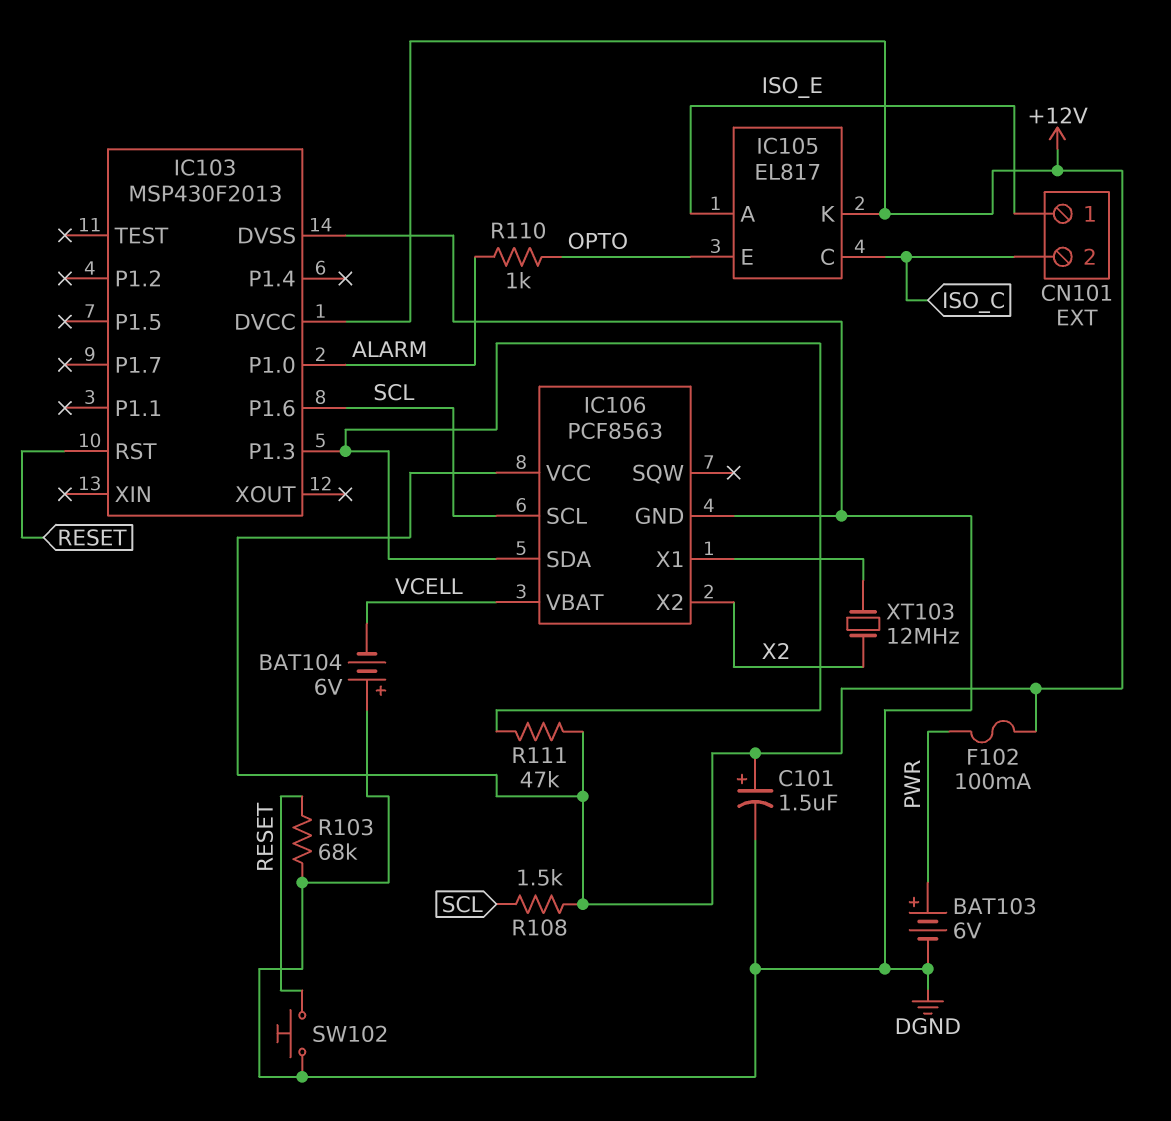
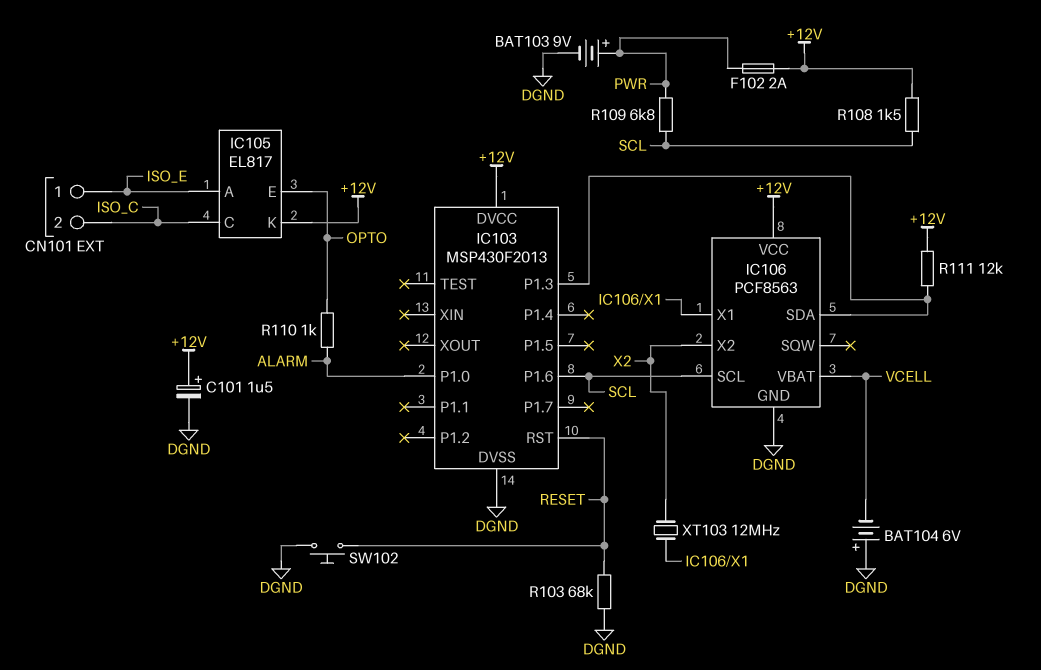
BAT103: 6V (plus PWR, minus DGND) -> 9V (plus PWR, minus DGND)
F102: 100mA (+12V, PWR) -> 2A (+12V, PWR)
R109: none -> 6.8k (PWR, SCL)
R111: 47k (+12V, IC103/P1.3) -> 12k (+12V, IC103/P1.3)

